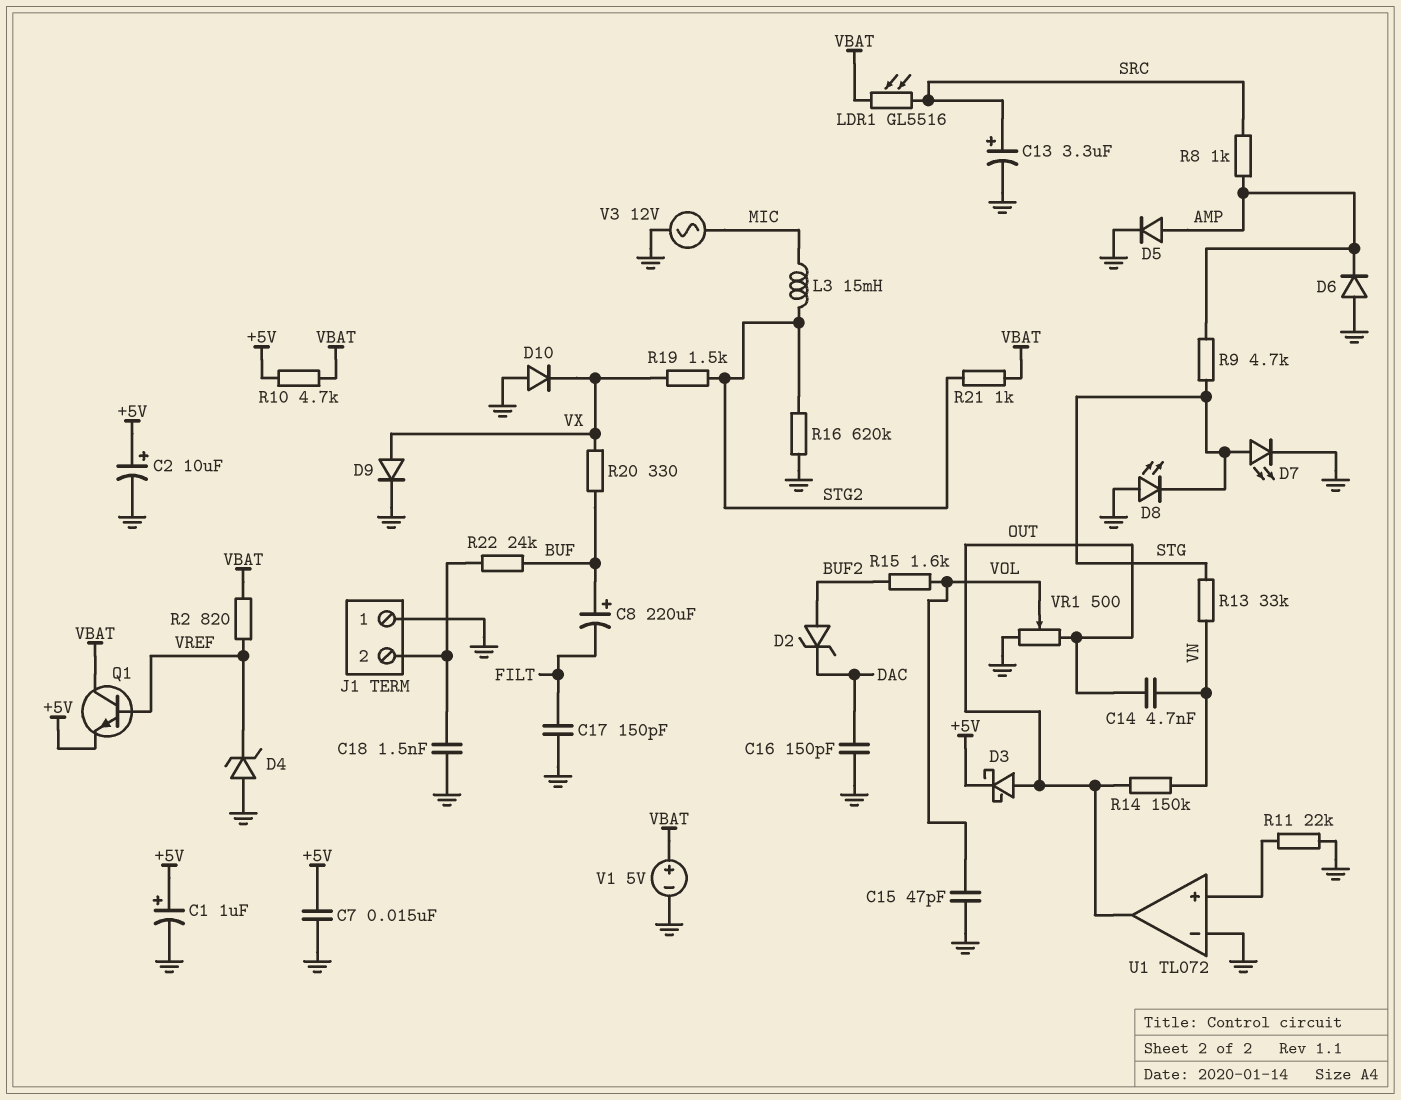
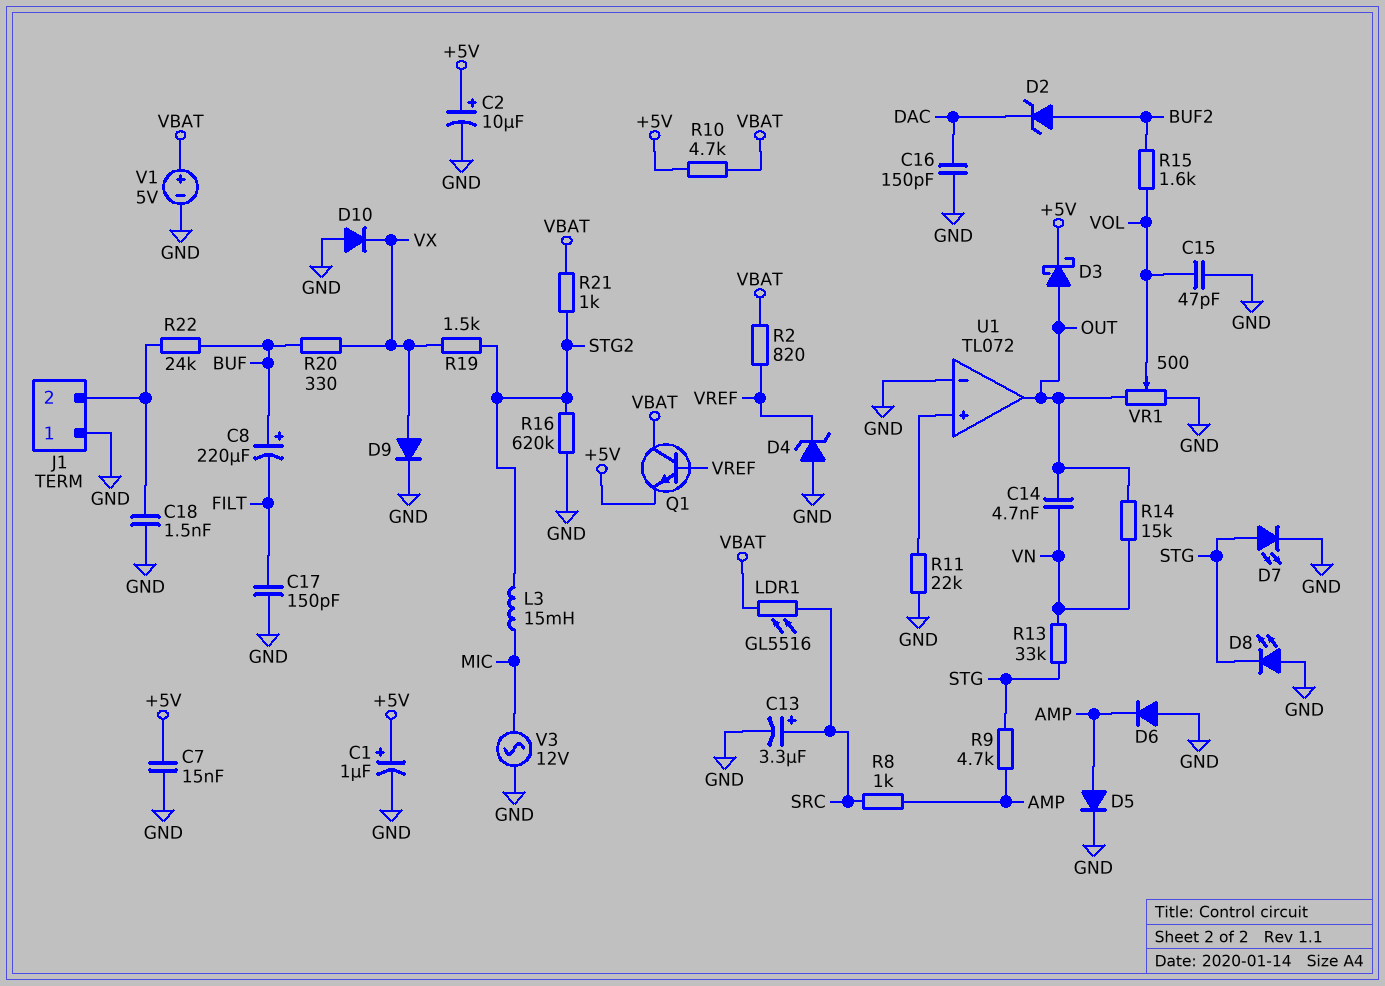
R14: 150k (OUT, VN) -> 15k (OUT, VN)

